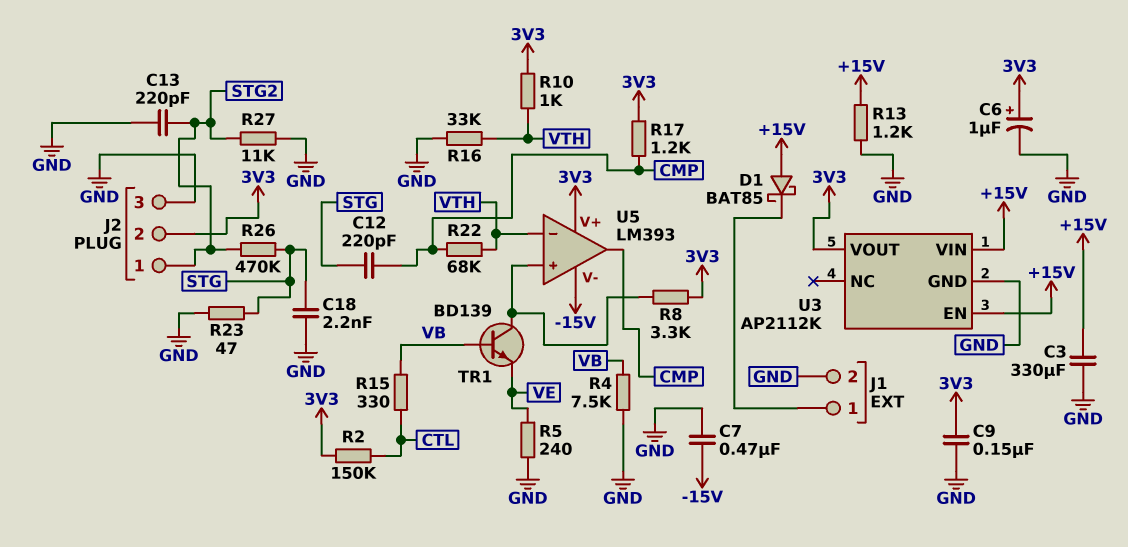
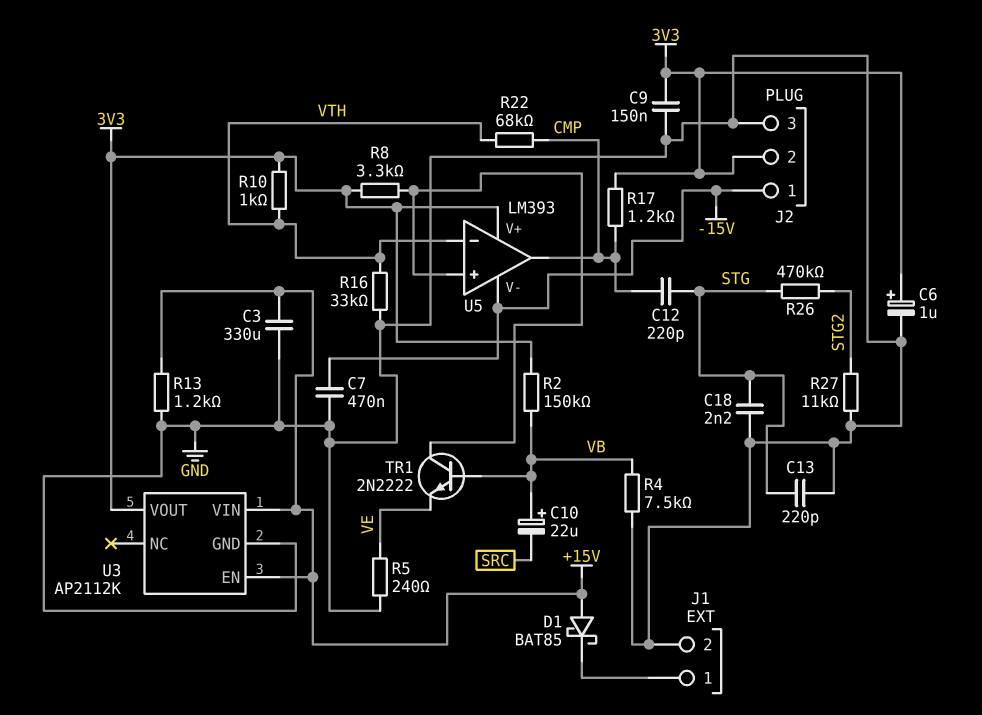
C10: none -> 22uF (plus VB, minus SRC)
C13: 220pF (GND, STG2) -> 220pF (GND, STG)
J2 pin 1: STG2 -> -15V
R2: 150k (3V3, CTL) -> 150k (3V3, VB)
R15: 330 (CTL, VB) -> none
R23: 47 (GND, STG) -> none
TR1: NPN BD139 (B VB, C U5/in+, E VE) -> NPN 2N2222 (B VB, C U5/in+, E VE)

